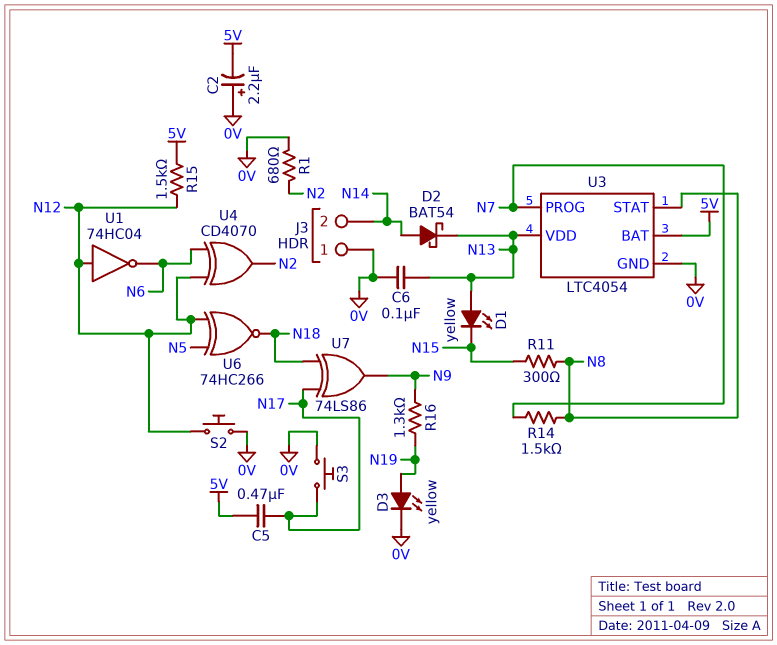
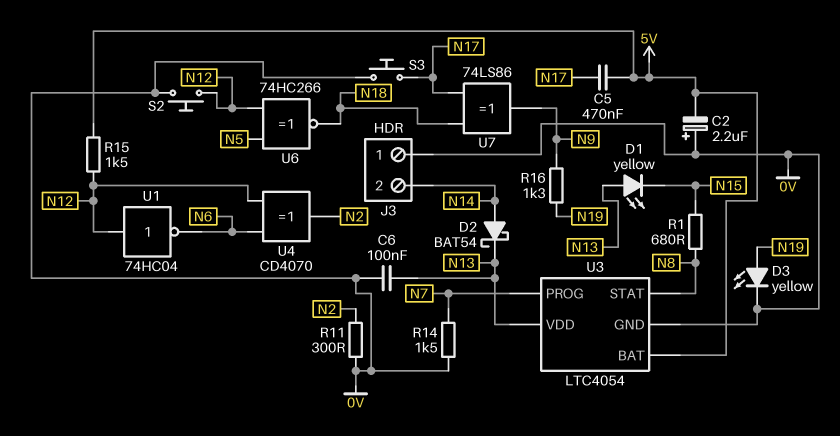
R1: 680 (0V, N2) -> 680 (N8, N15)
R11: 300 (N8, N15) -> 300 (0V, N2)
R14: 1.5k (N7, N8) -> 1.5k (0V, N7)

